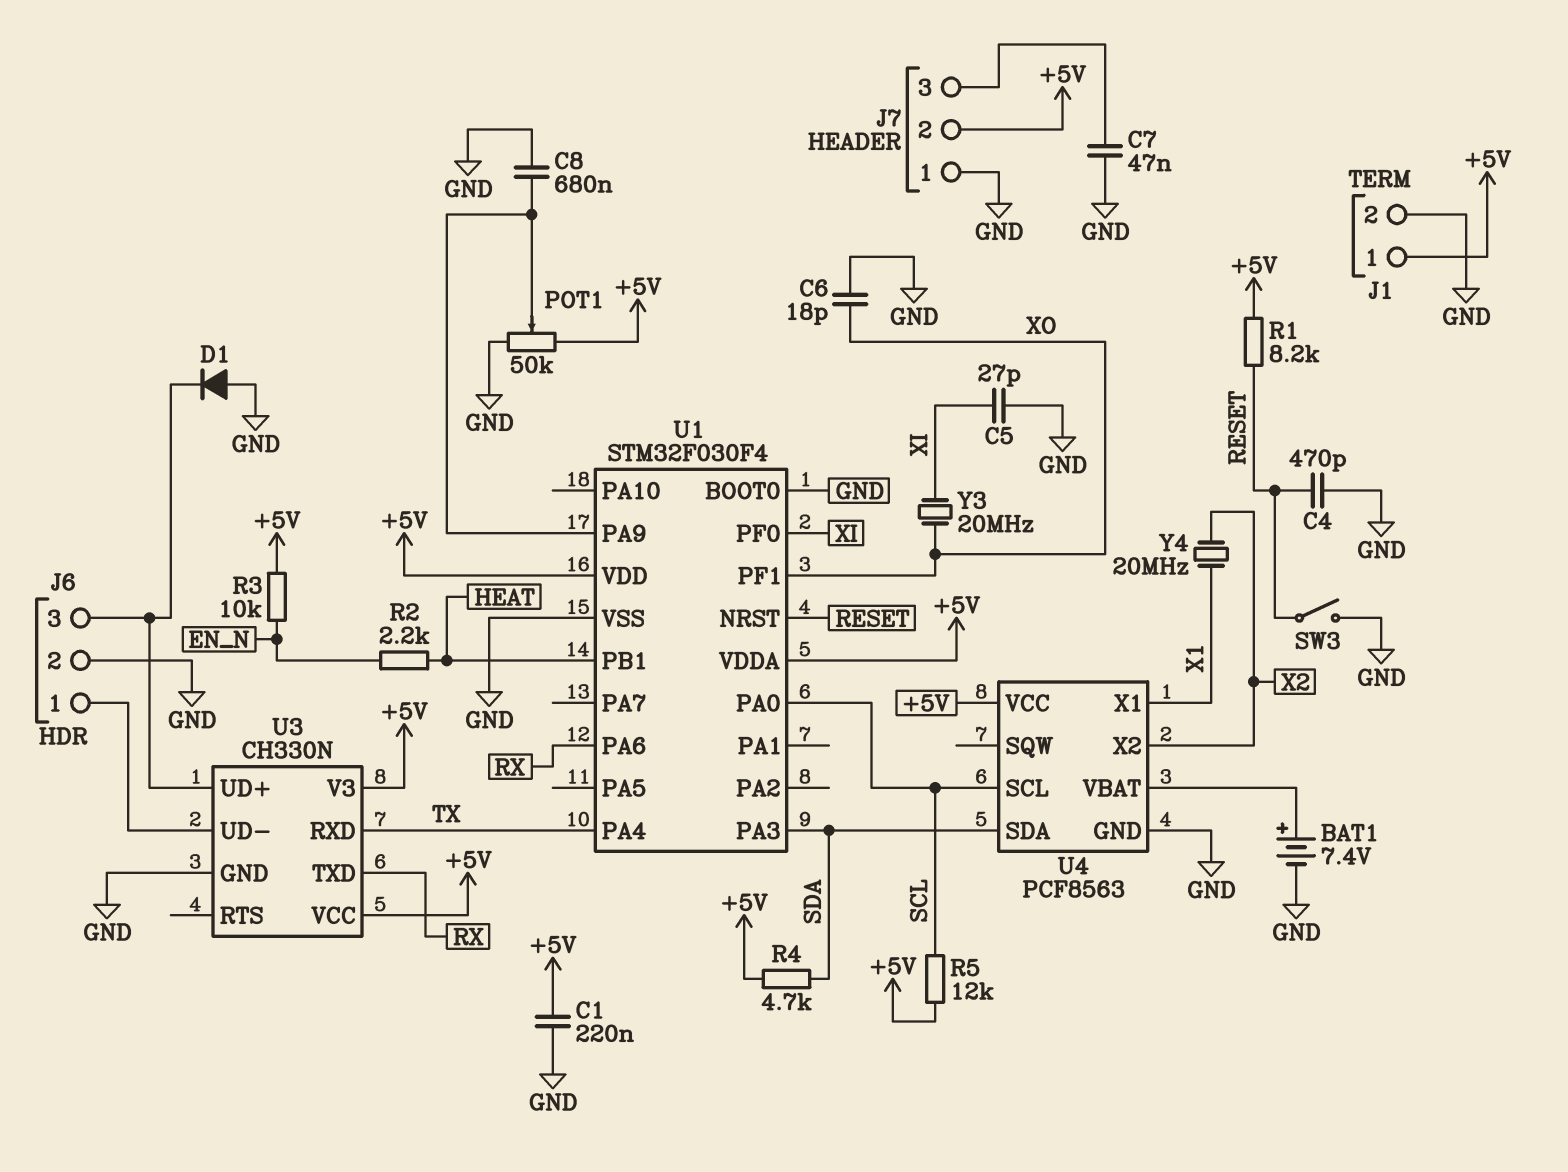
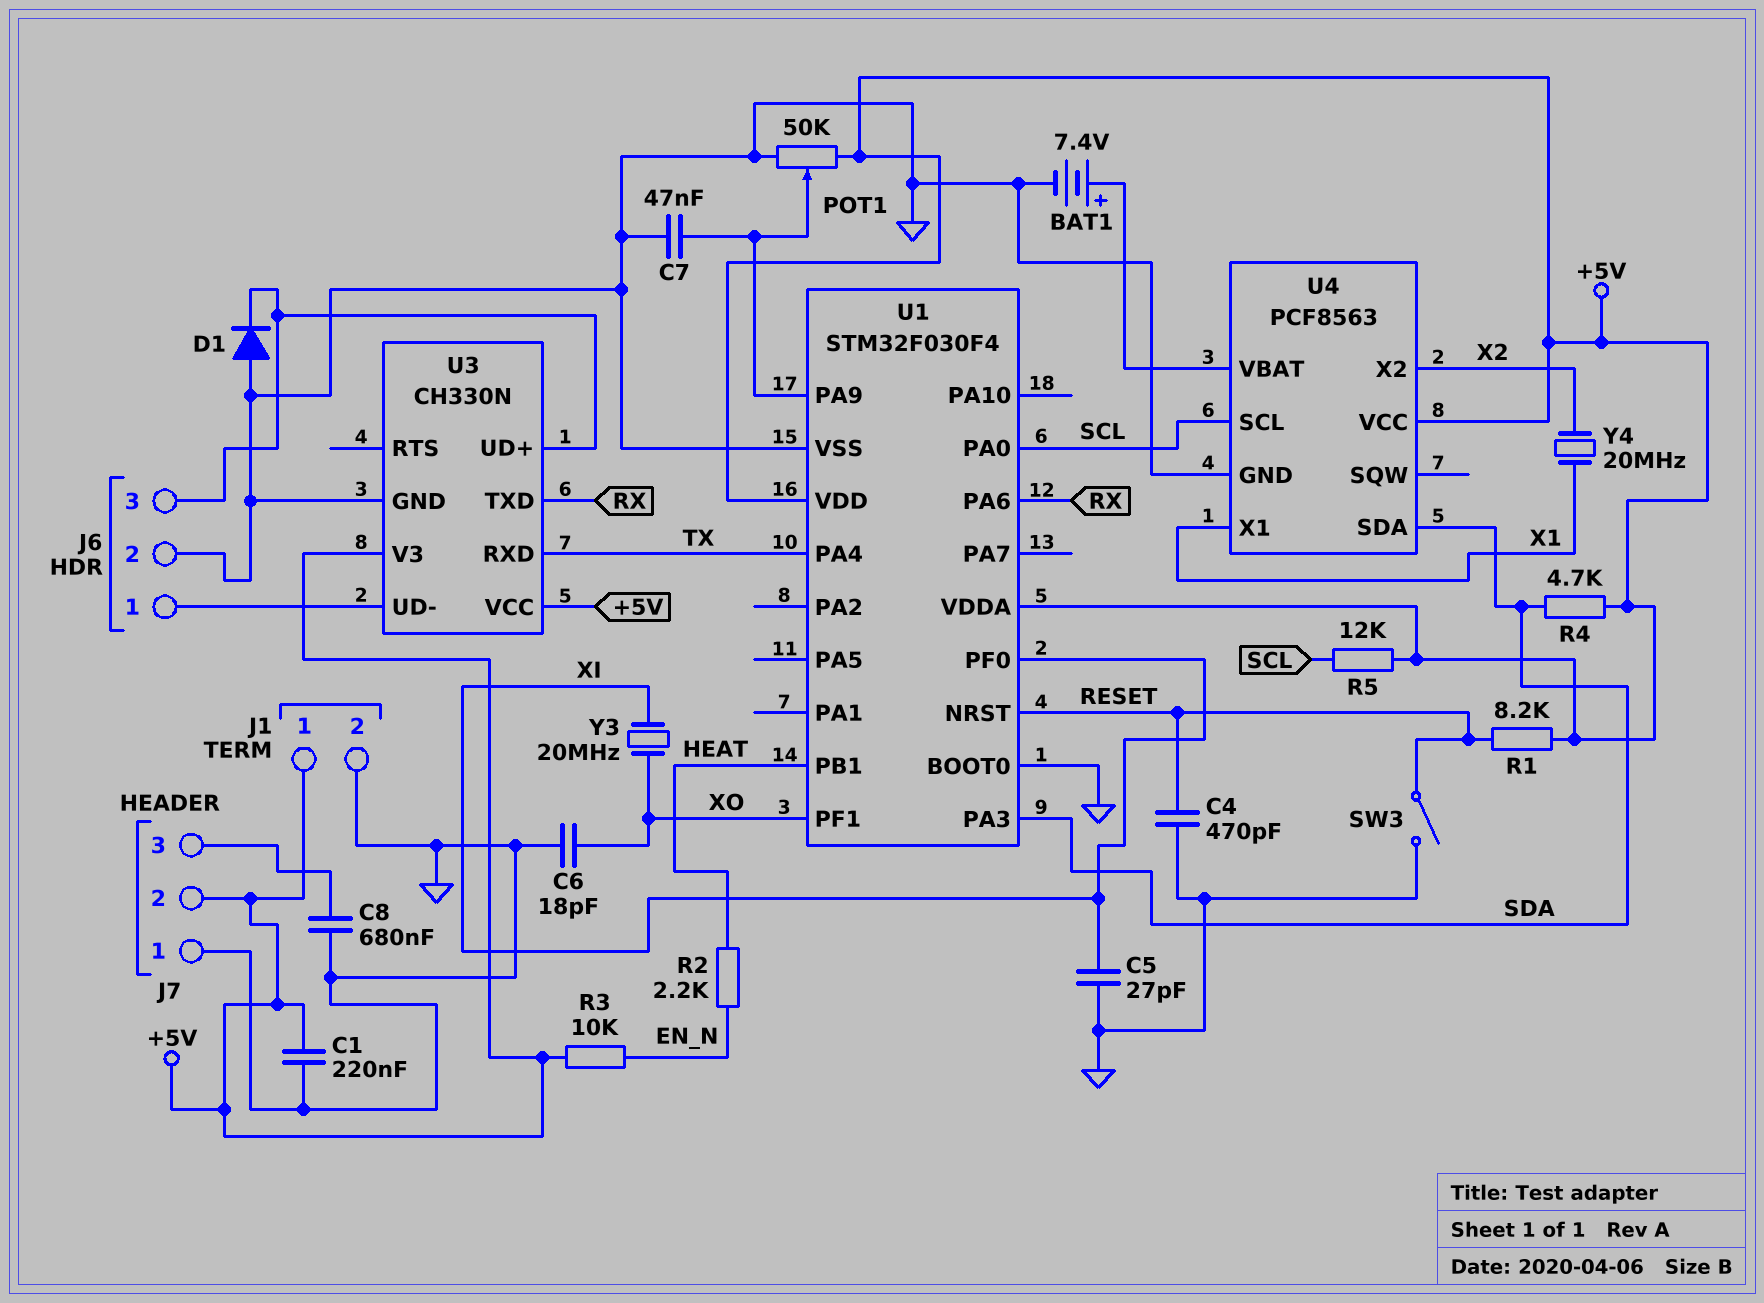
C7: 47nF (GND, J7/3) -> 47nF (GND, U1/PA9)
C8: 680nF (GND, U1/PA9) -> 680nF (GND, J7/3)

